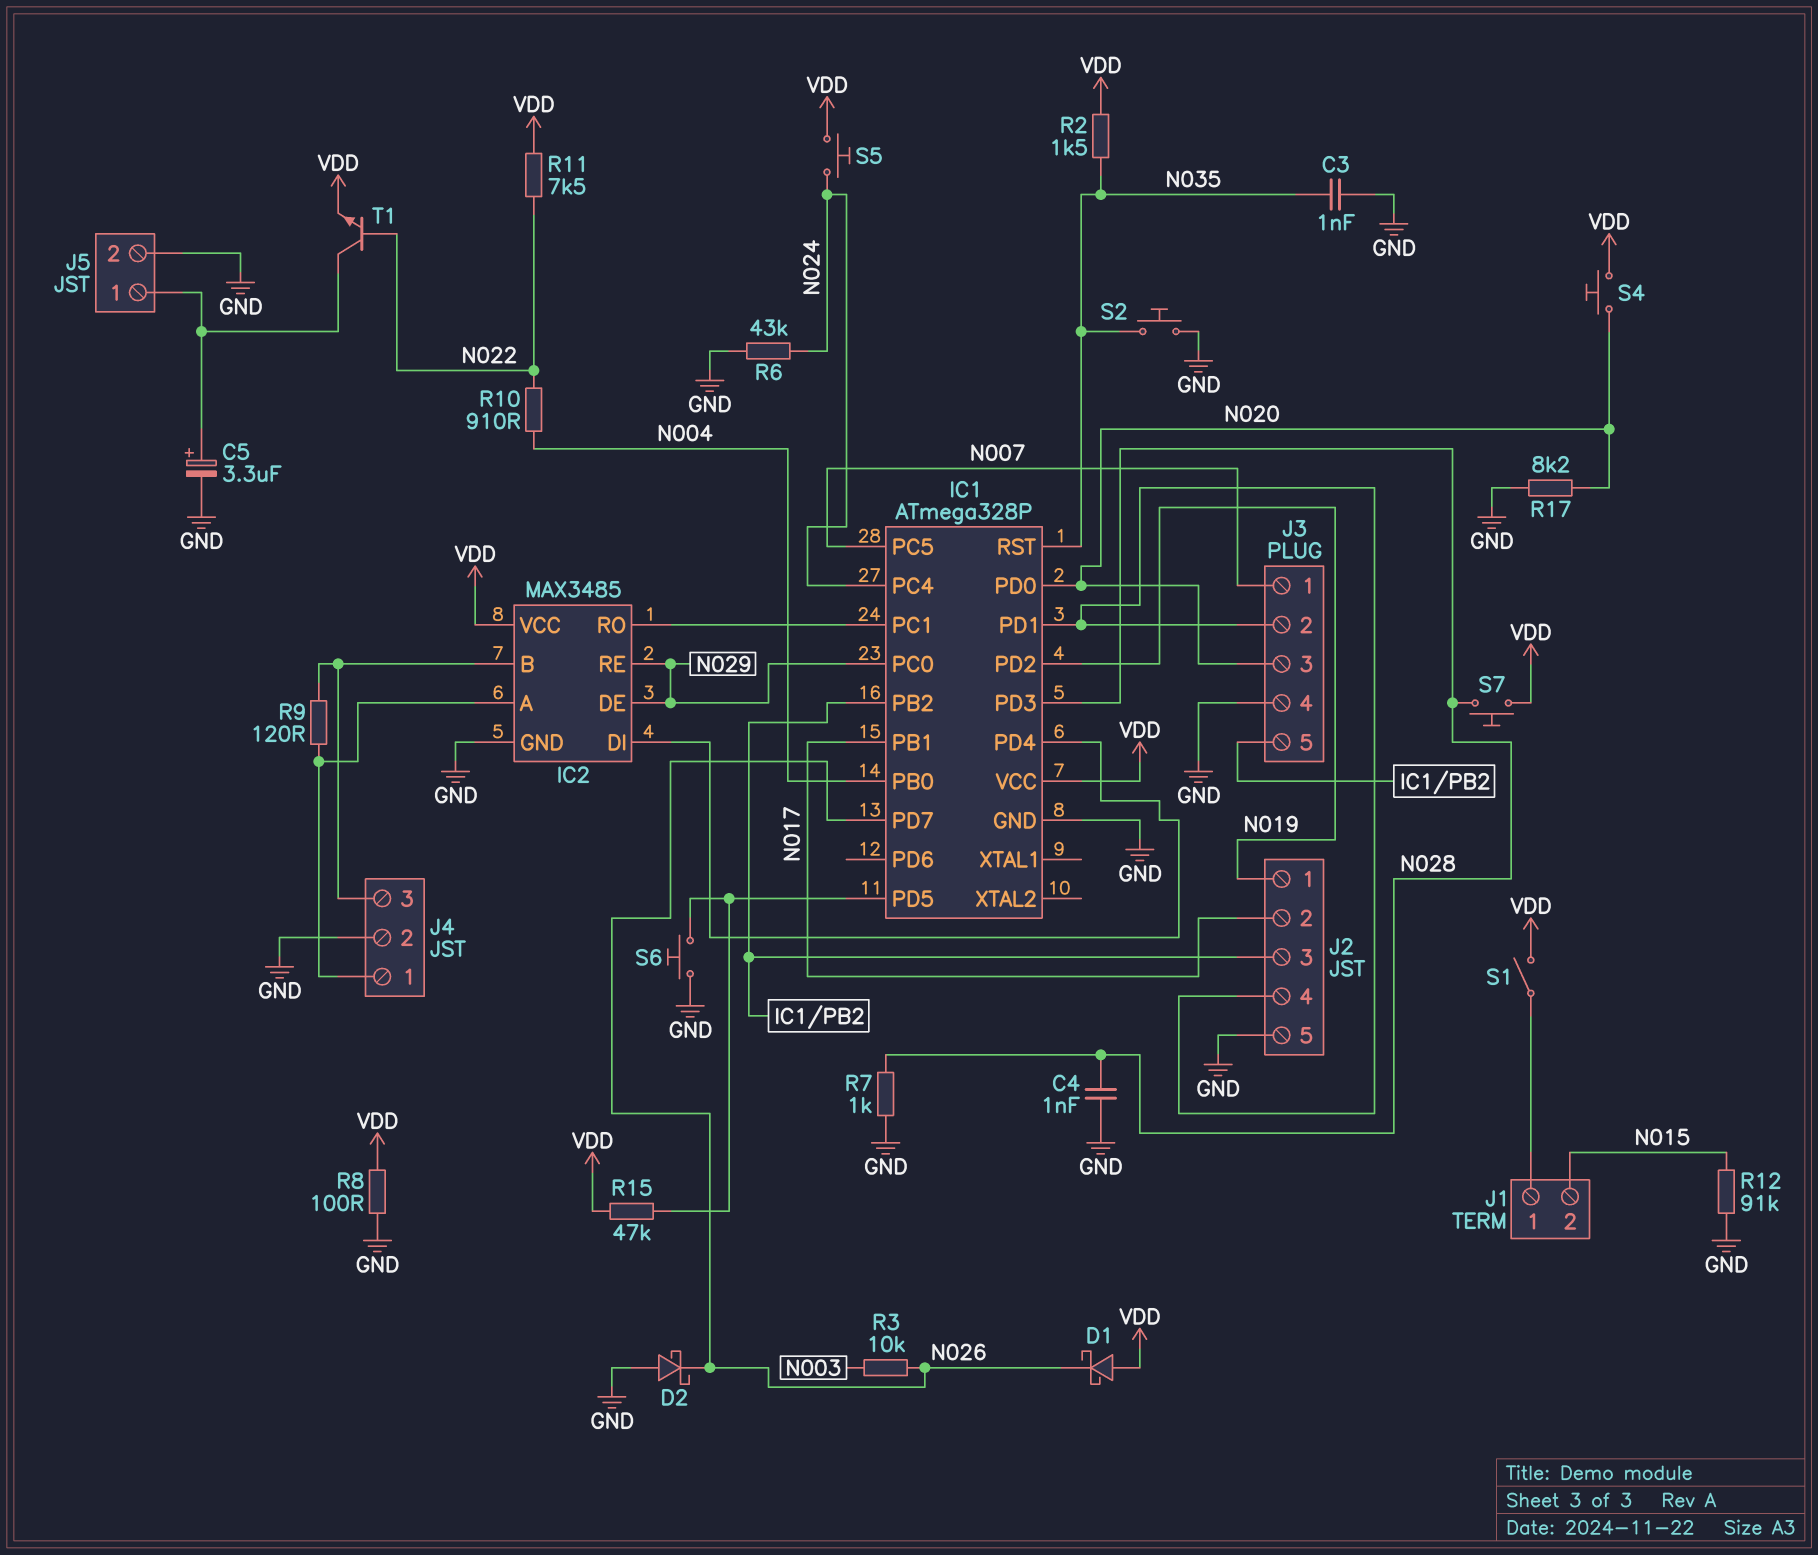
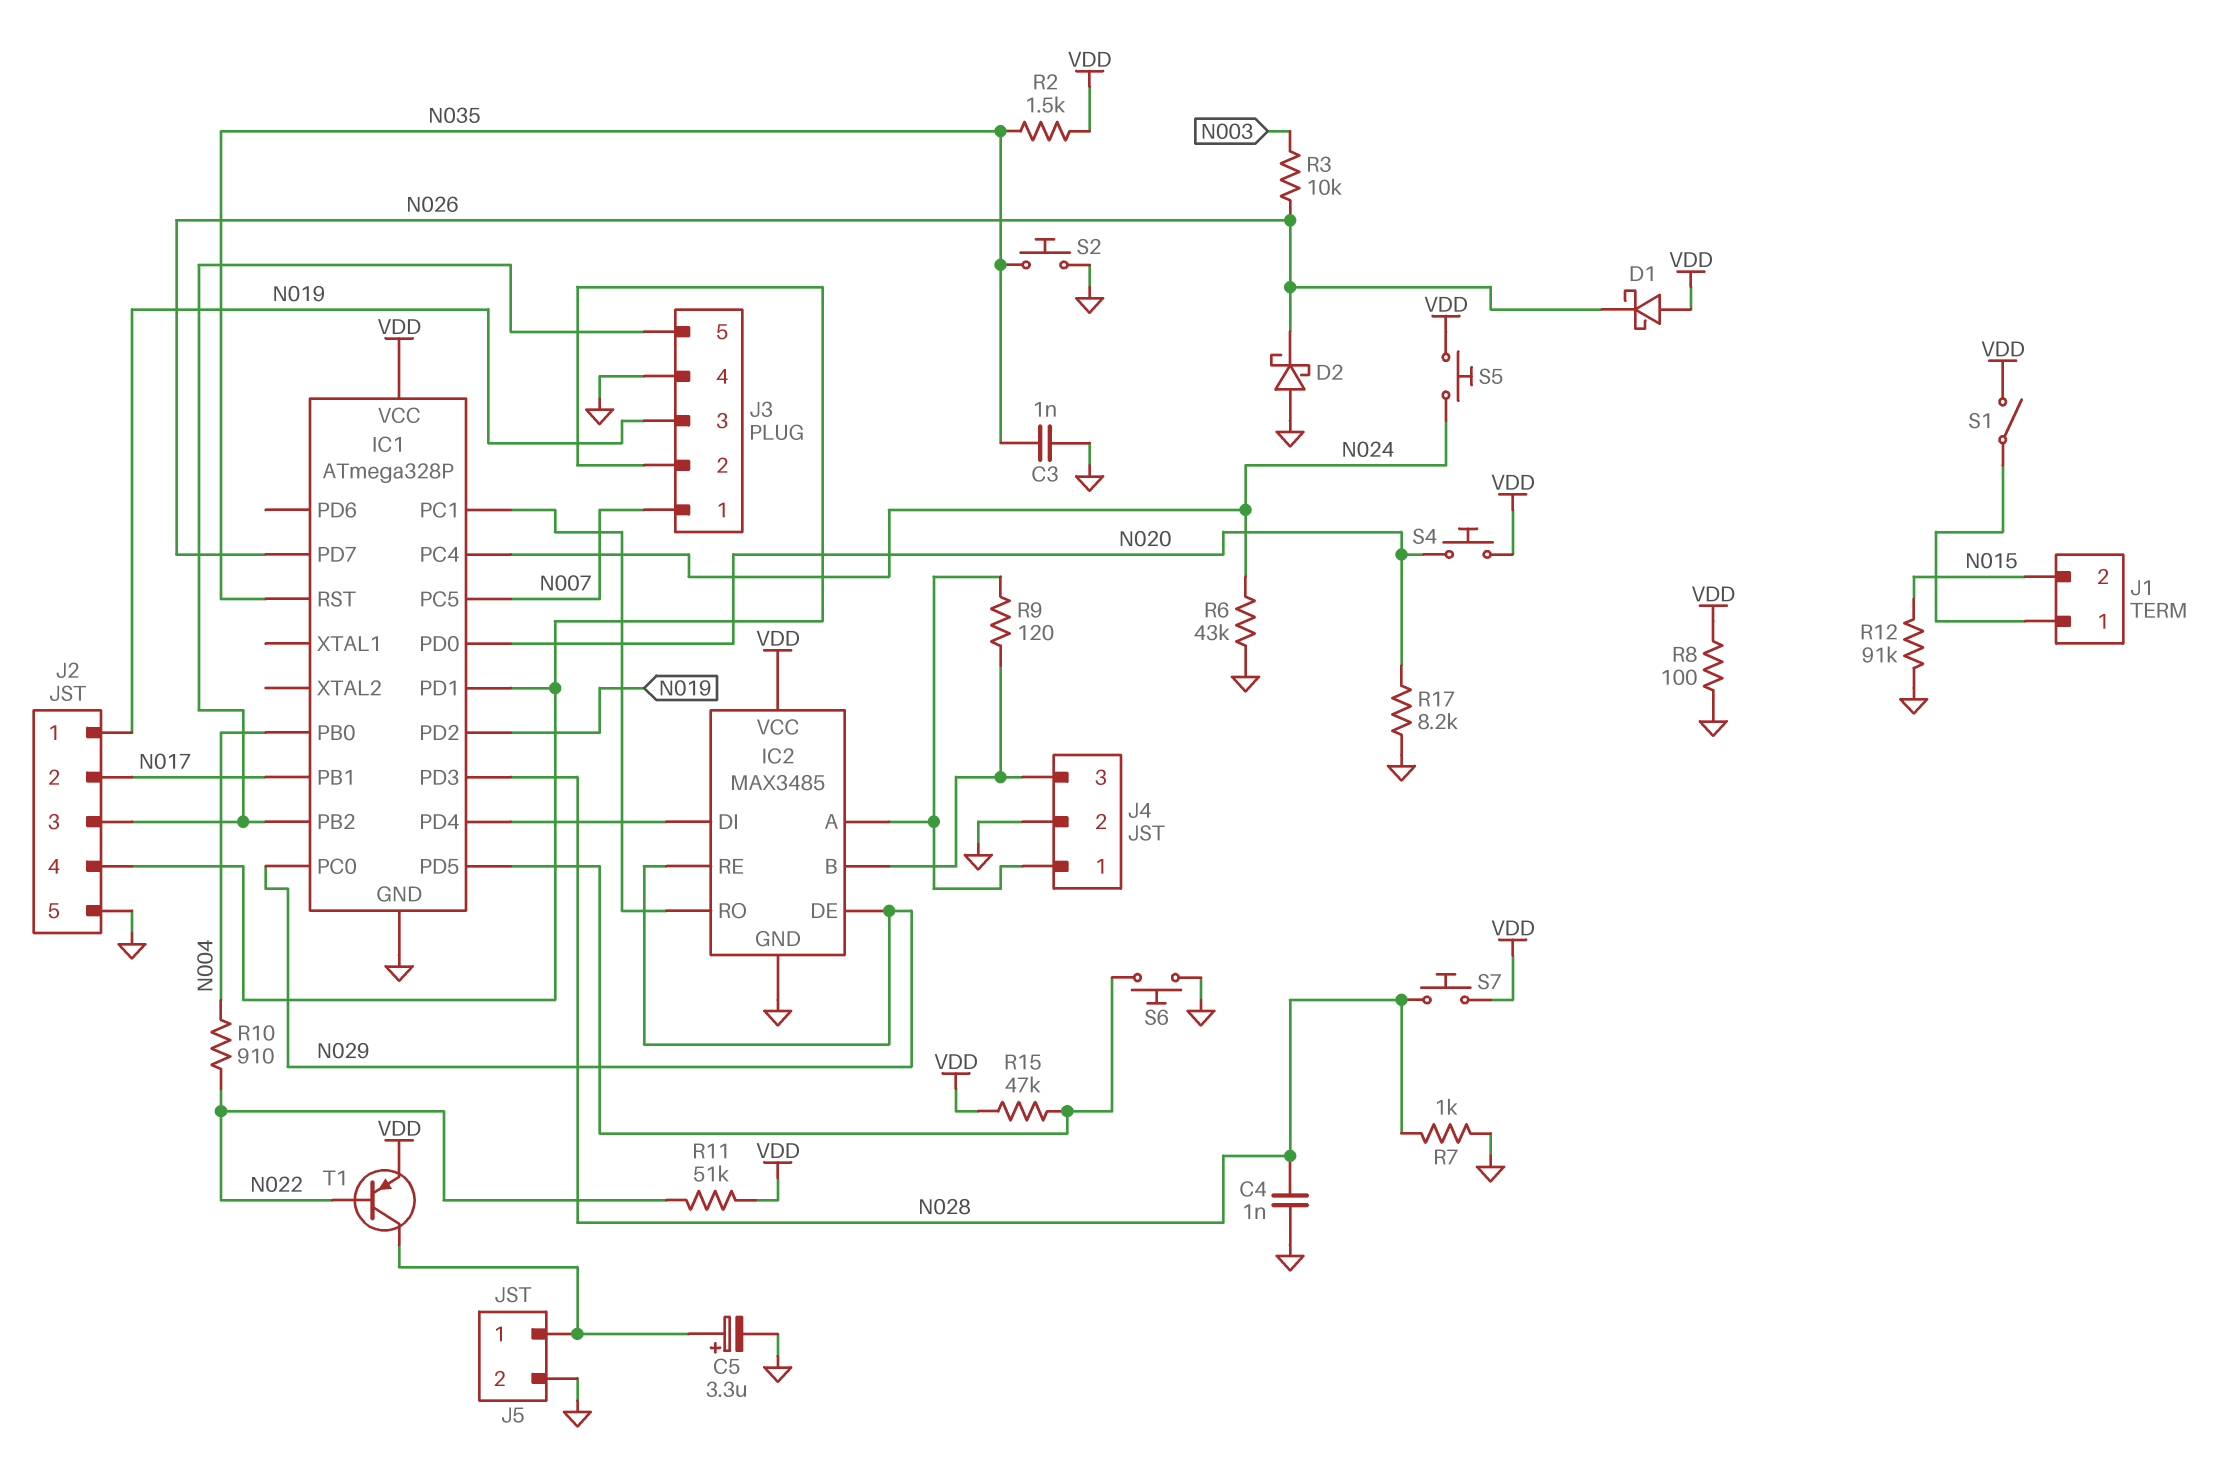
J3 pin 3: N020 -> N019
R11: 7.5k (N022, VDD) -> 51k (N022, VDD)
T1: NPN (B N022, C J5/1, E VDD) -> PNP (B N022, C J5/1, E VDD)

